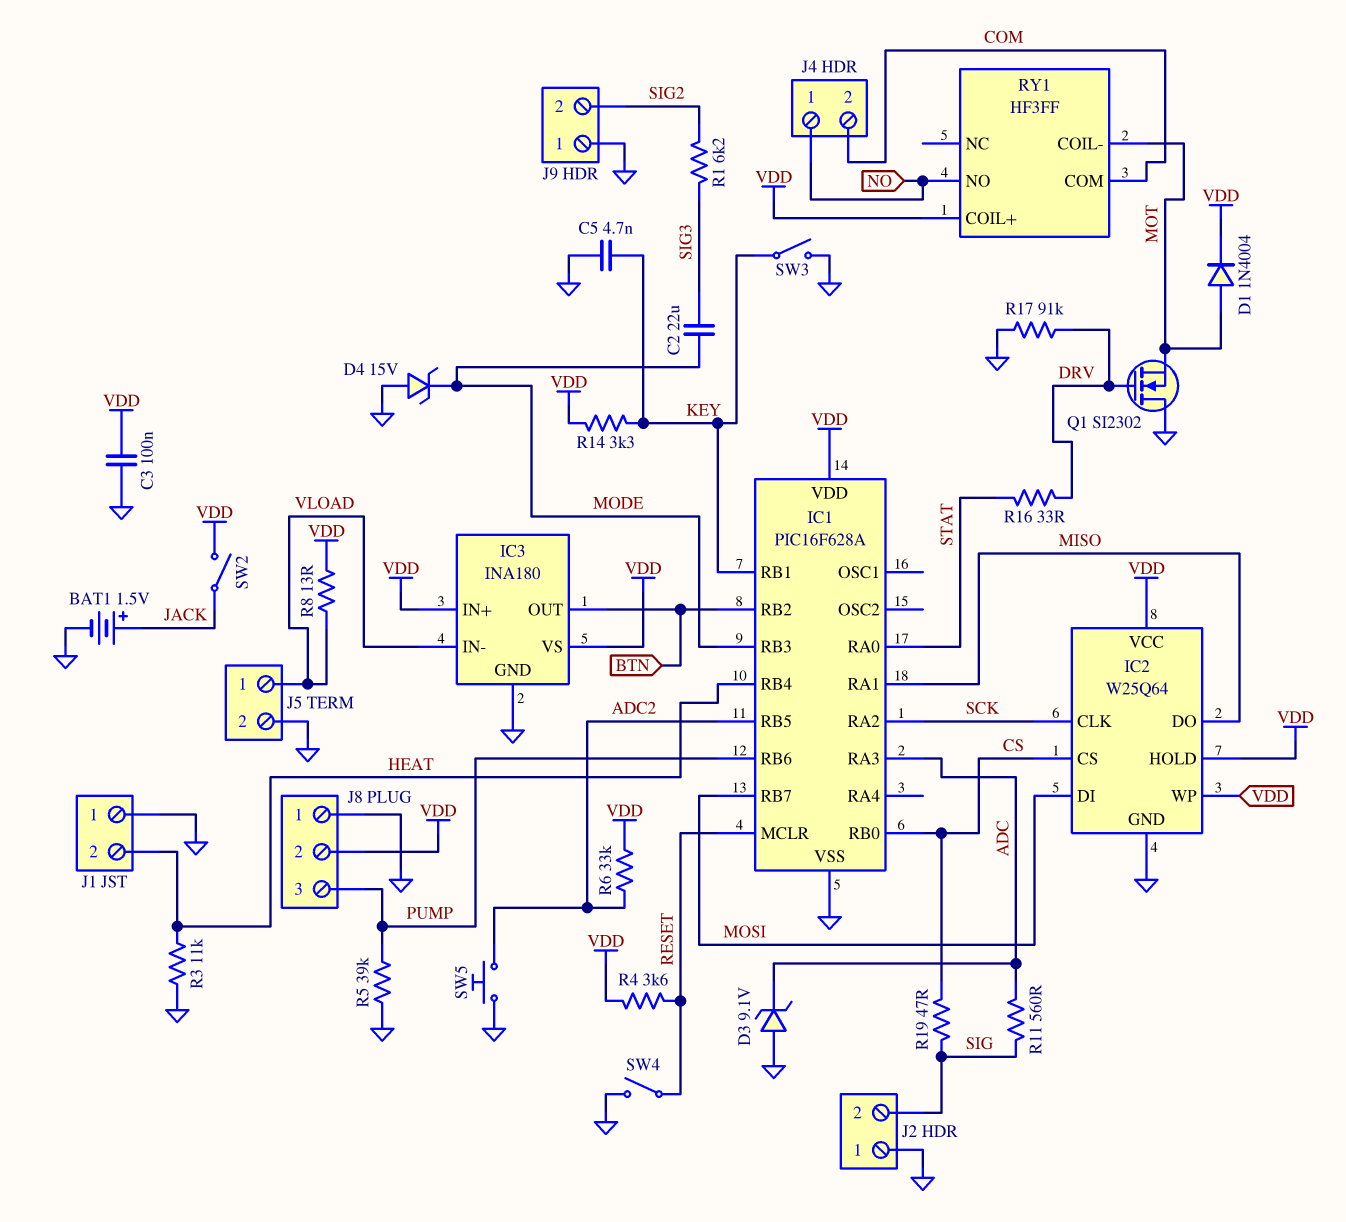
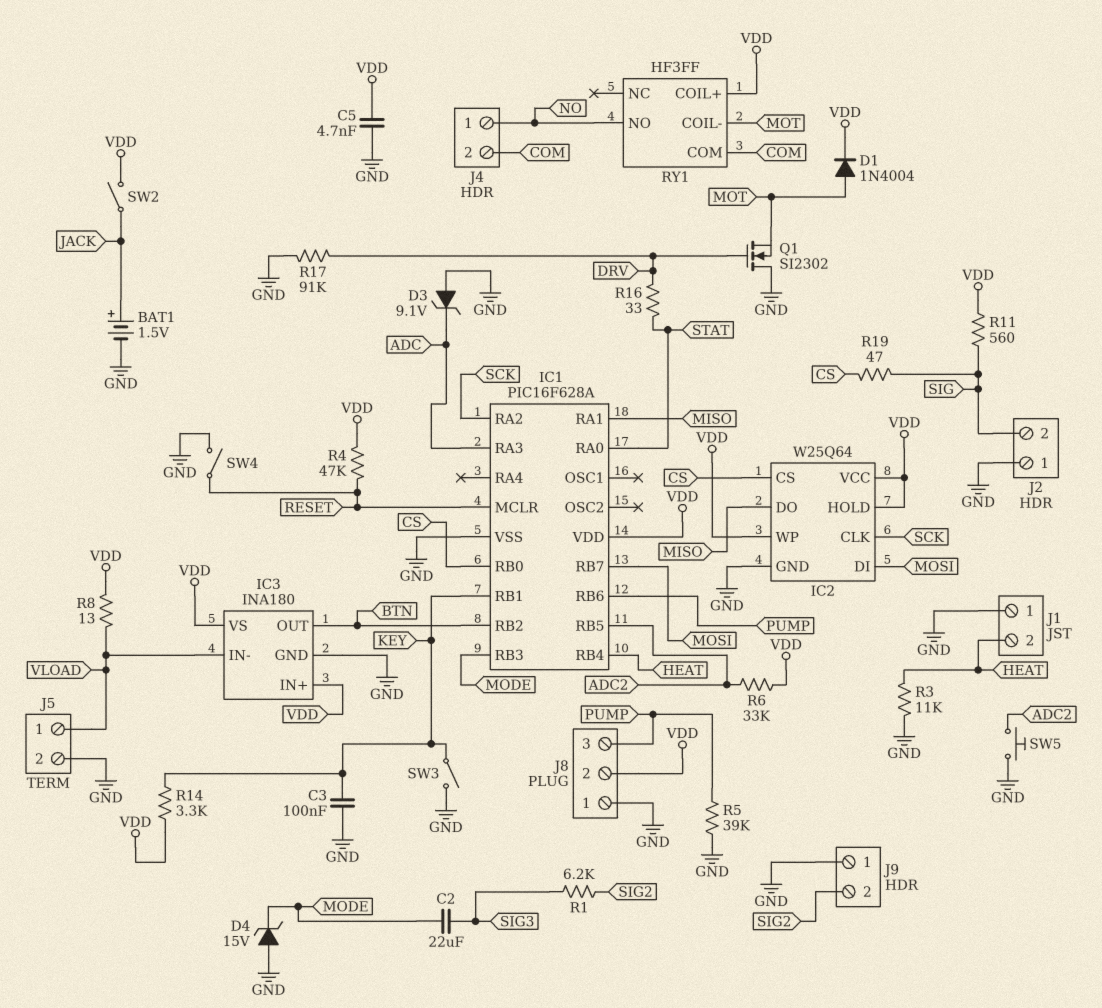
C3: 100nF (GND, VDD) -> 100nF (GND, KEY)
C5: 4.7nF (GND, KEY) -> 4.7nF (GND, VDD)
R4: 3.6k (RESET, VDD) -> 47k (RESET, VDD)
R11: 560 (ADC, SIG) -> 560 (SIG, VDD)

